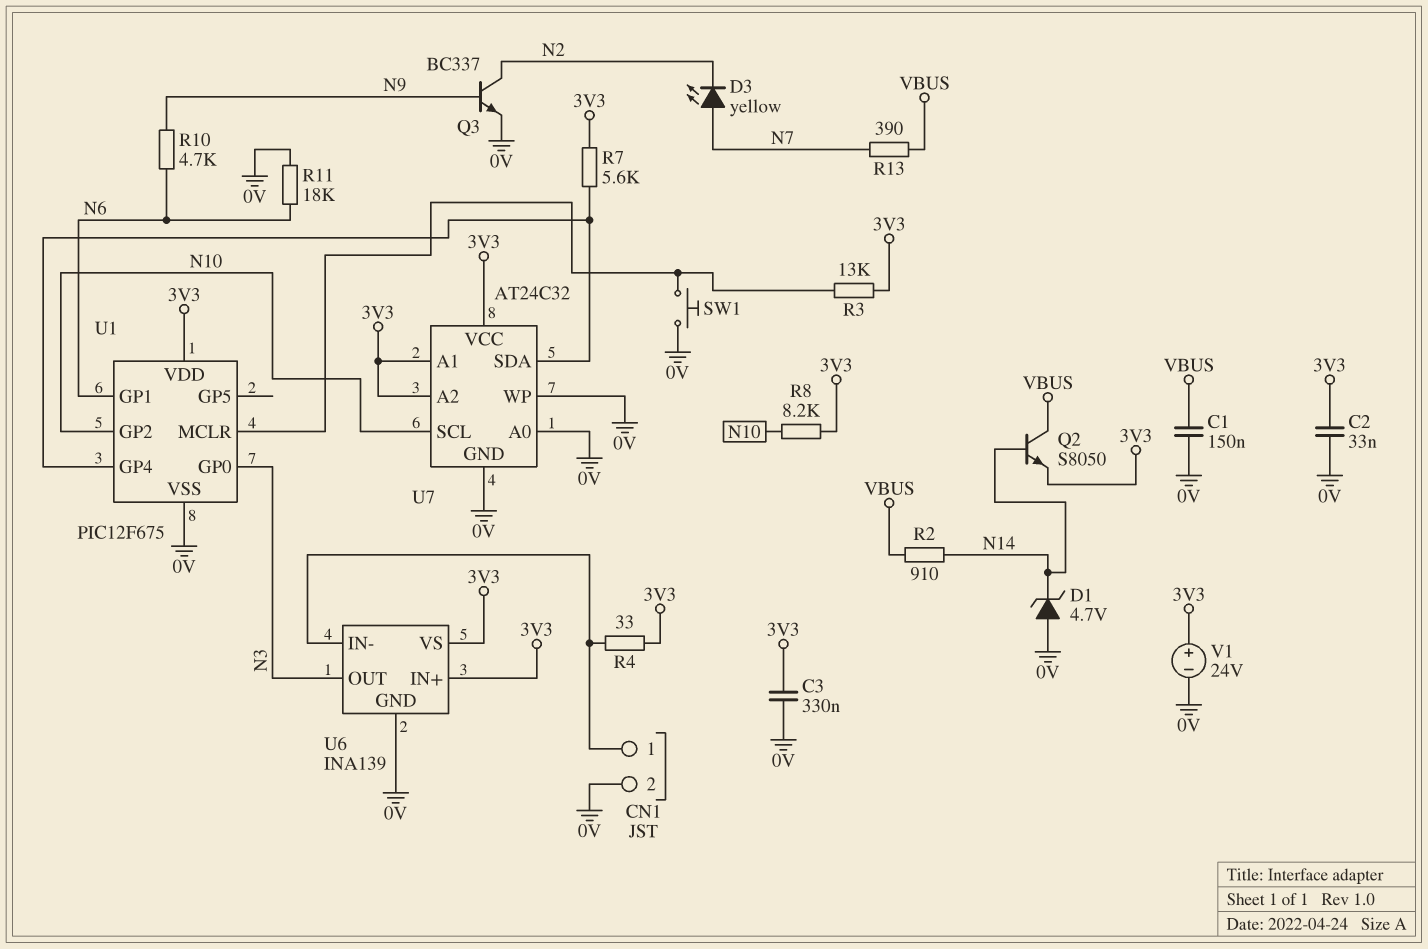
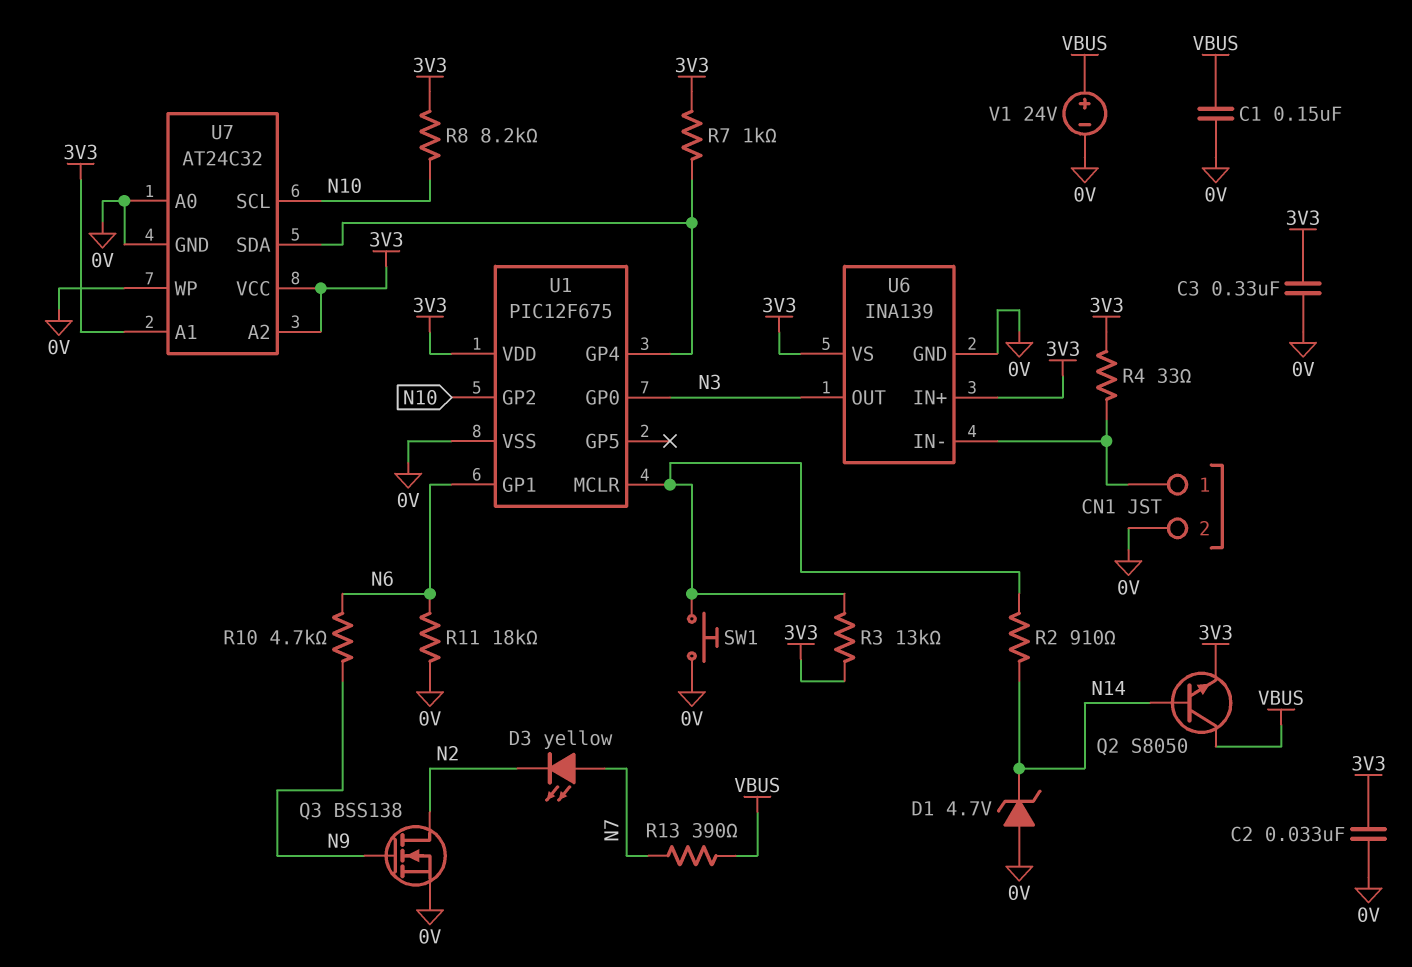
Q3: NPN BC337 (B N9, C N2, E 0V) -> NMOS BSS138 (G N9, D N2, S 0V)
R2: 910 (N14, VBUS) -> 910 (N14, U1/MCLR)
R7: 5.6k (3V3, U1/GP4) -> 1k (3V3, U1/GP4)
V1: 24V (plus 3V3, minus 0V) -> 24V (plus VBUS, minus 0V)

